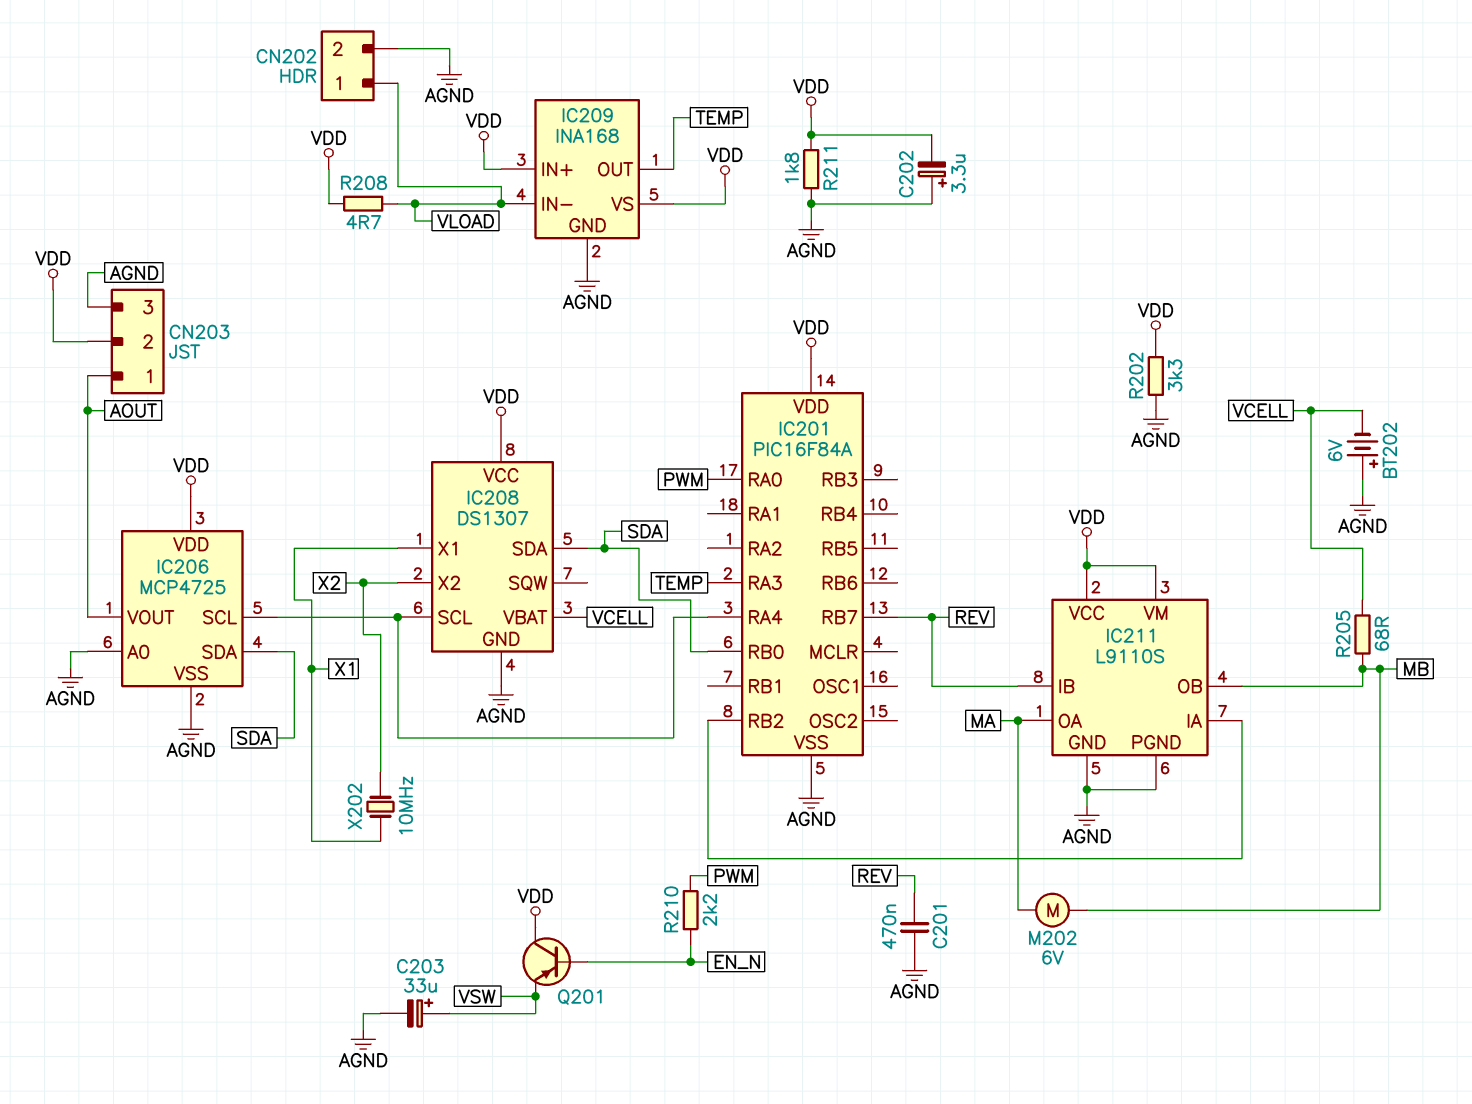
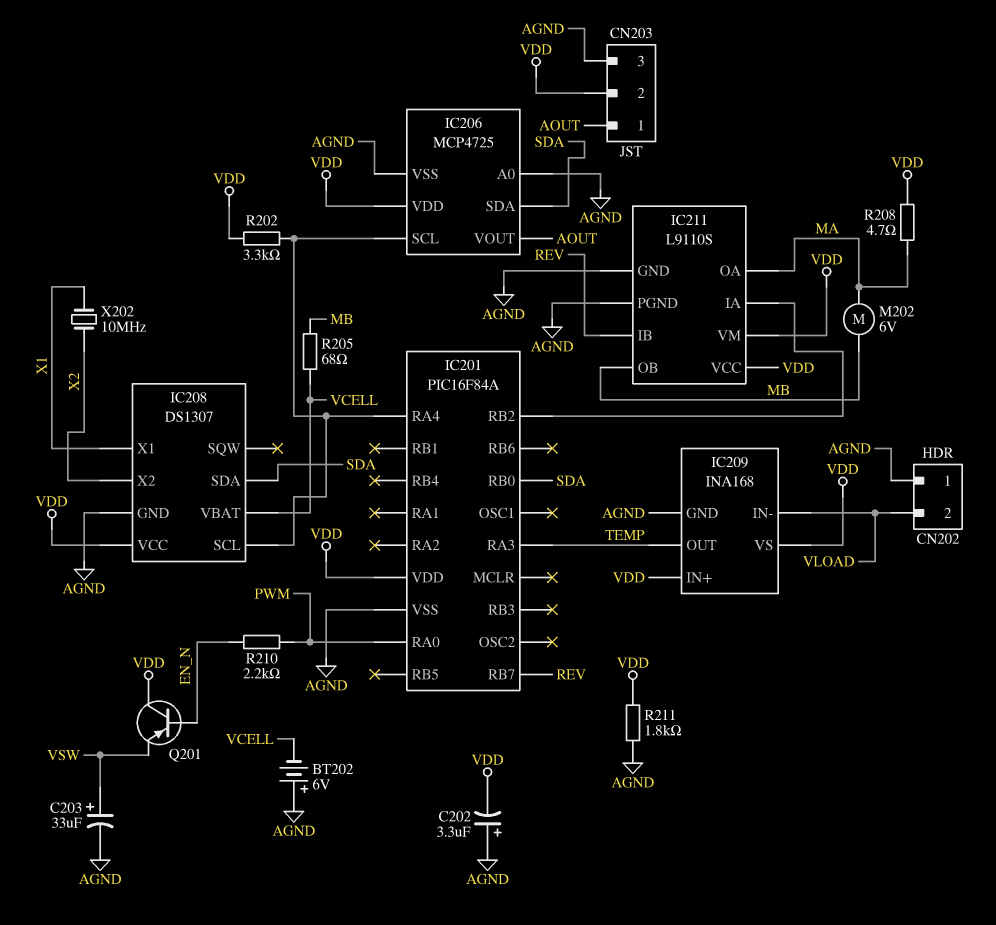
C201: 470nF (AGND, REV) -> none
CN202 pin 1: VLOAD -> AGND
CN202 pin 2: AGND -> VLOAD
R202: 3.3k (AGND, VDD) -> 3.3k (IC201/RA4, VDD)
R208: 4.7 (VDD, VLOAD) -> 4.7 (MA, VDD)

